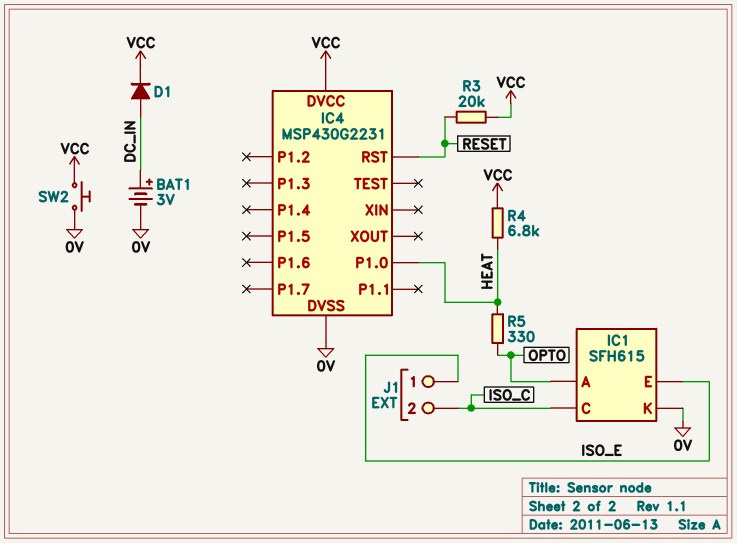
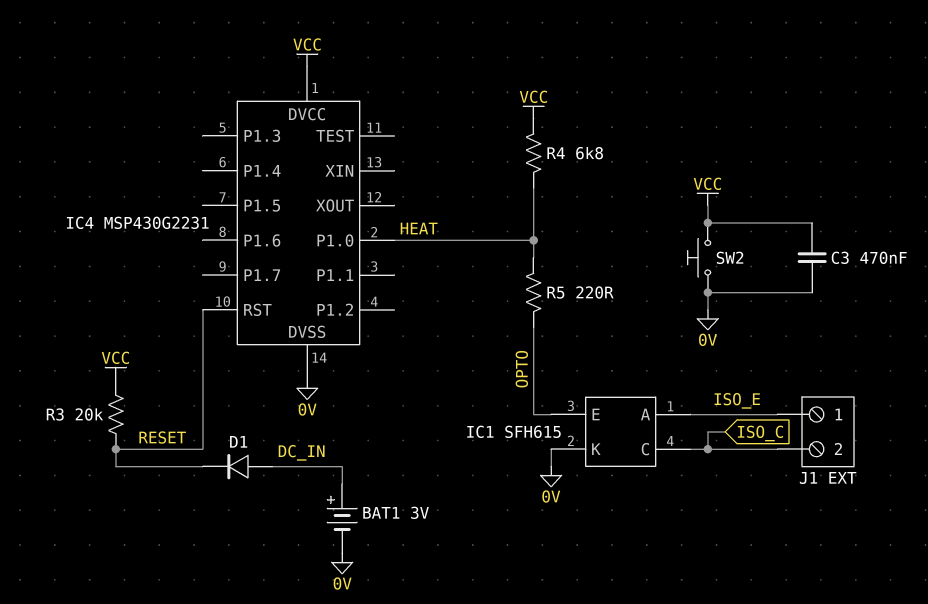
C3: none -> 470nF (0V, VCC)
D1: diode (A DC_IN, K VCC) -> diode (A DC_IN, K RESET)
IC1 pin A: OPTO -> ISO_E
IC1 pin E: ISO_E -> OPTO
R5: 330 (HEAT, OPTO) -> 220 (HEAT, OPTO)

